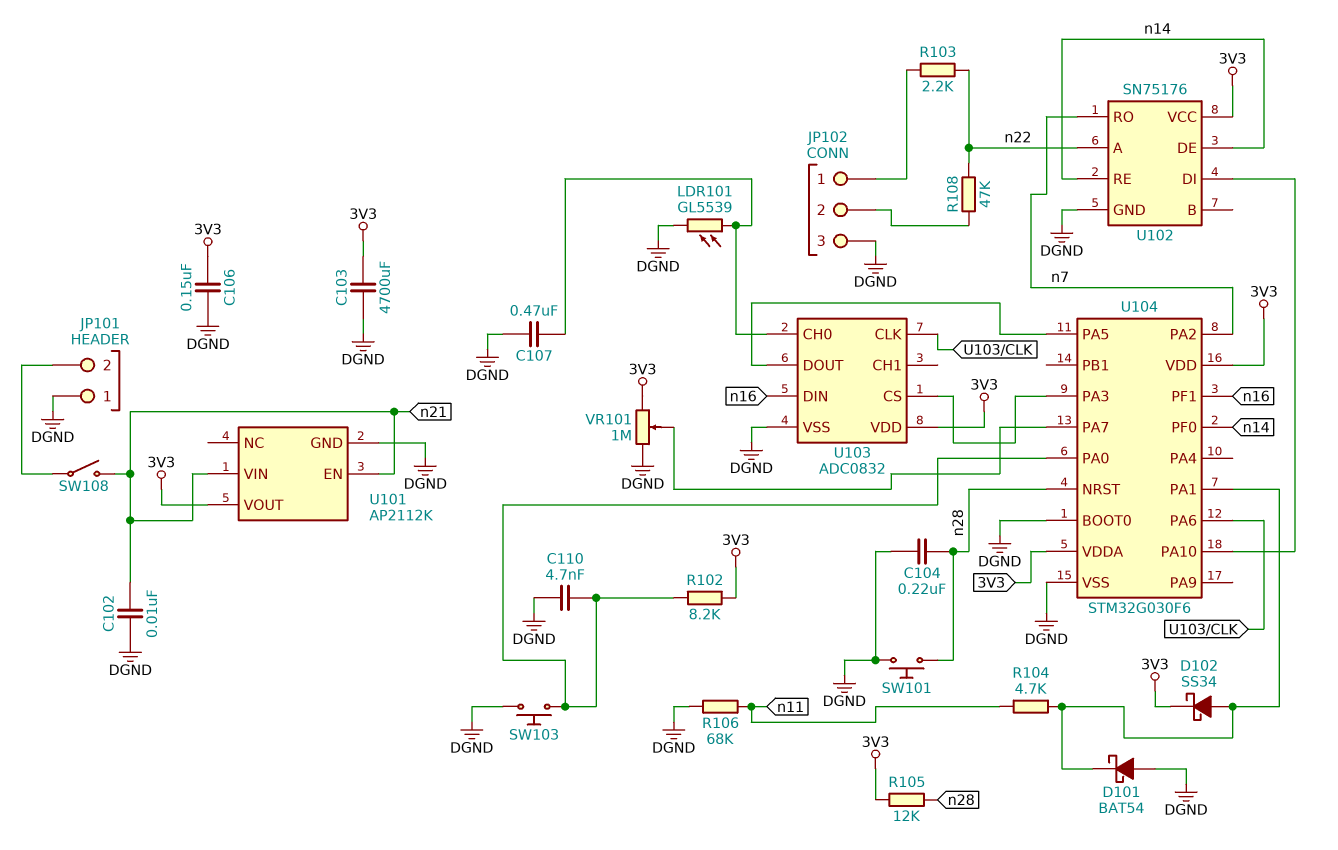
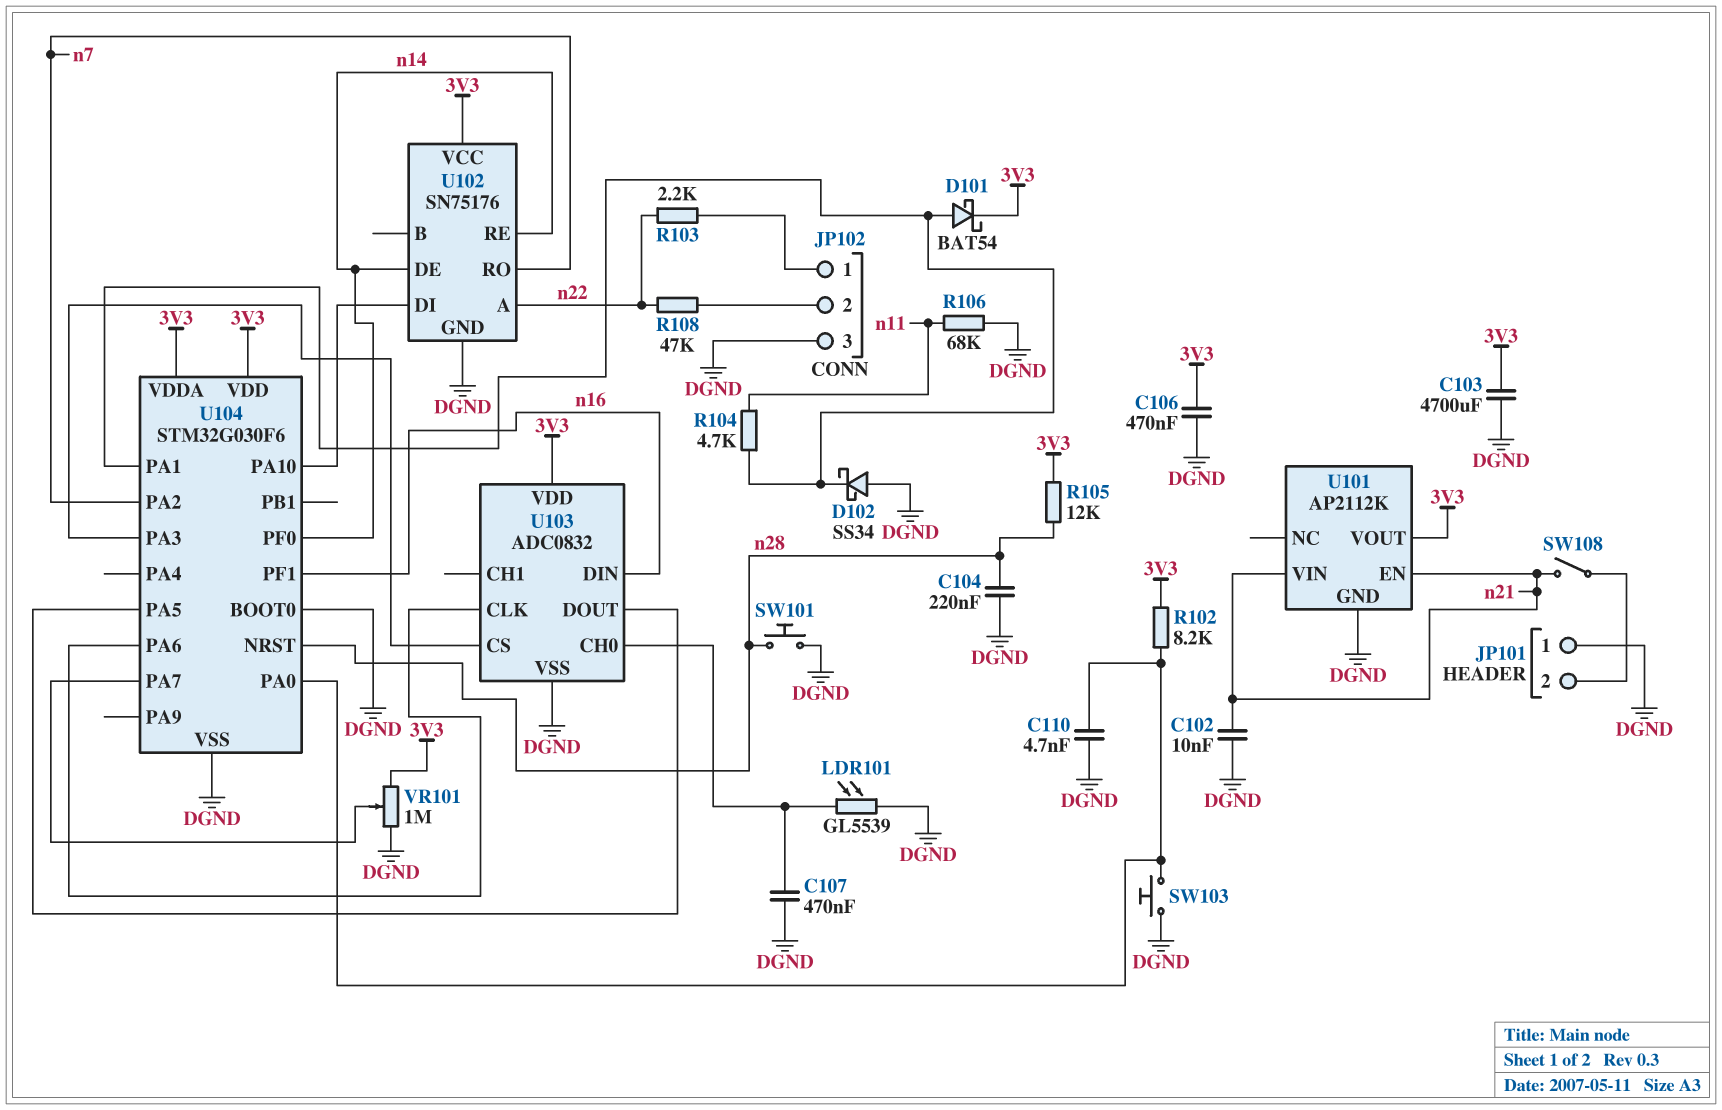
C106: 150nF (3V3, DGND) -> 470nF (3V3, DGND)
D101: schottky BAT54 (A DGND, K U104/PA1) -> schottky BAT54 (A U104/PA1, K 3V3)
D102: schottky SS34 (A U104/PA1, K 3V3) -> schottky SS34 (A DGND, K U104/PA1)

